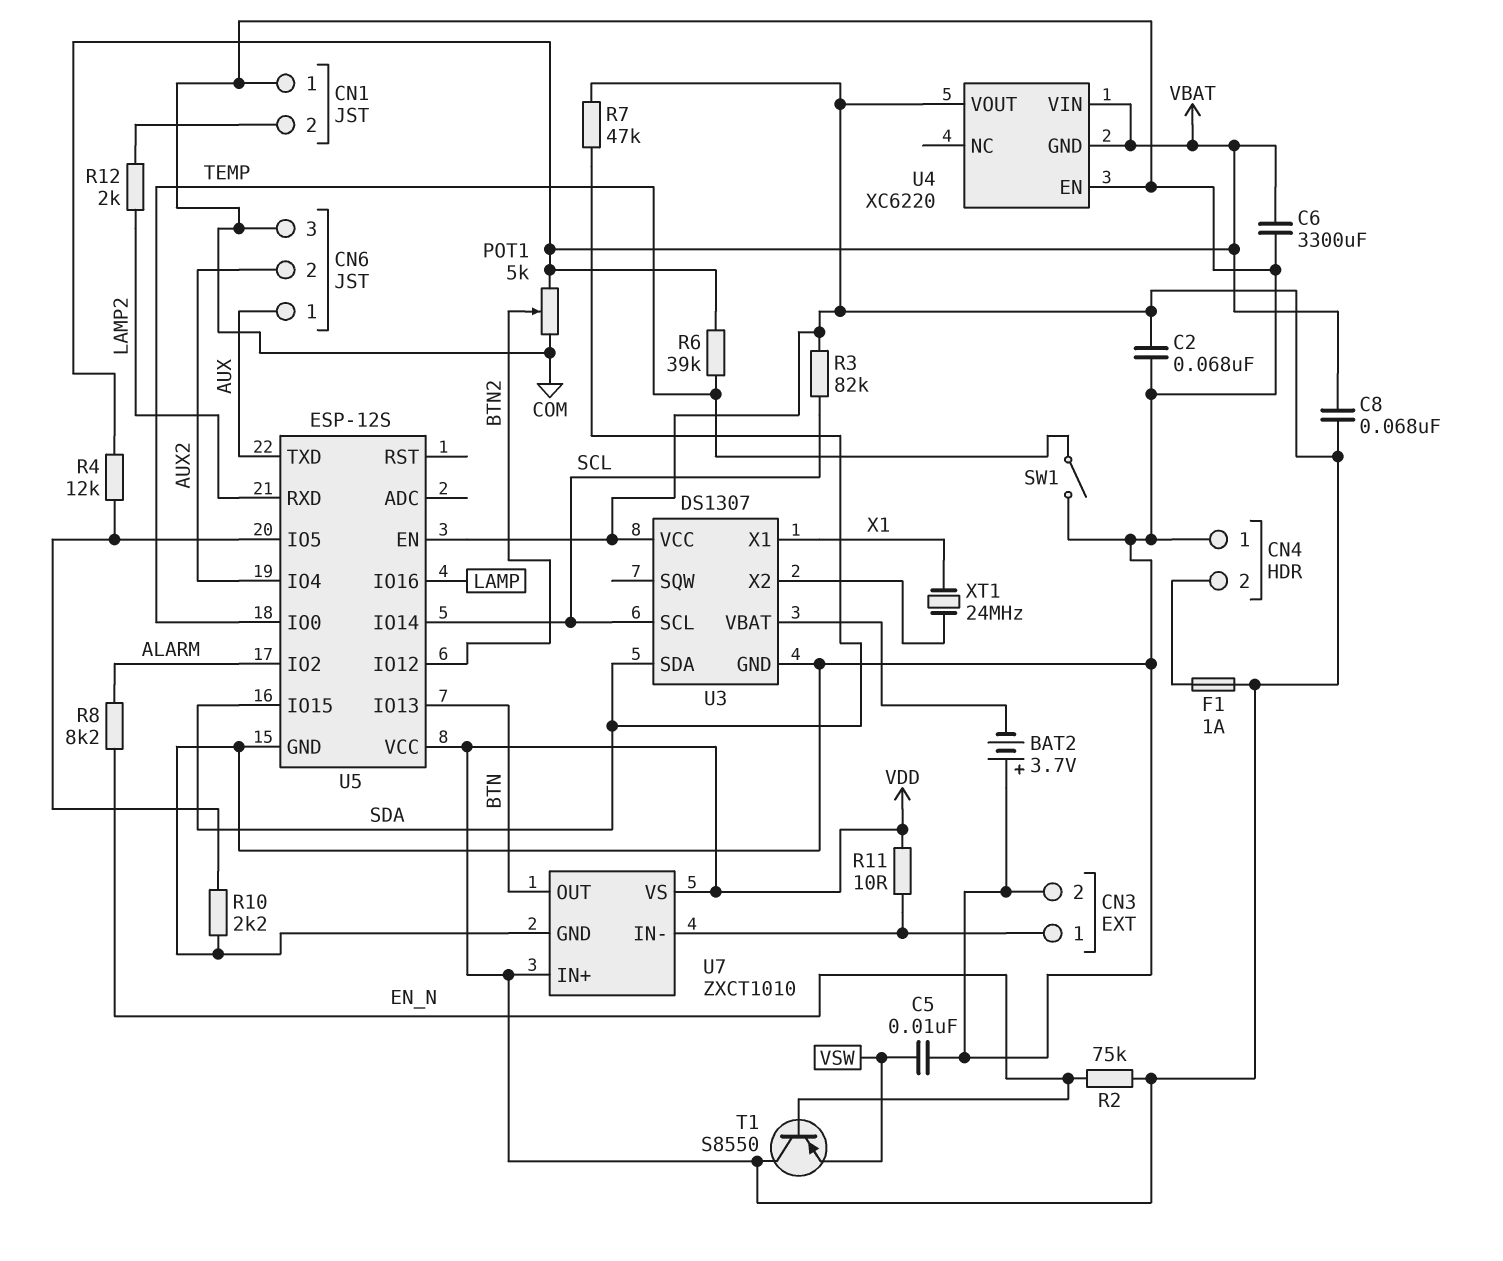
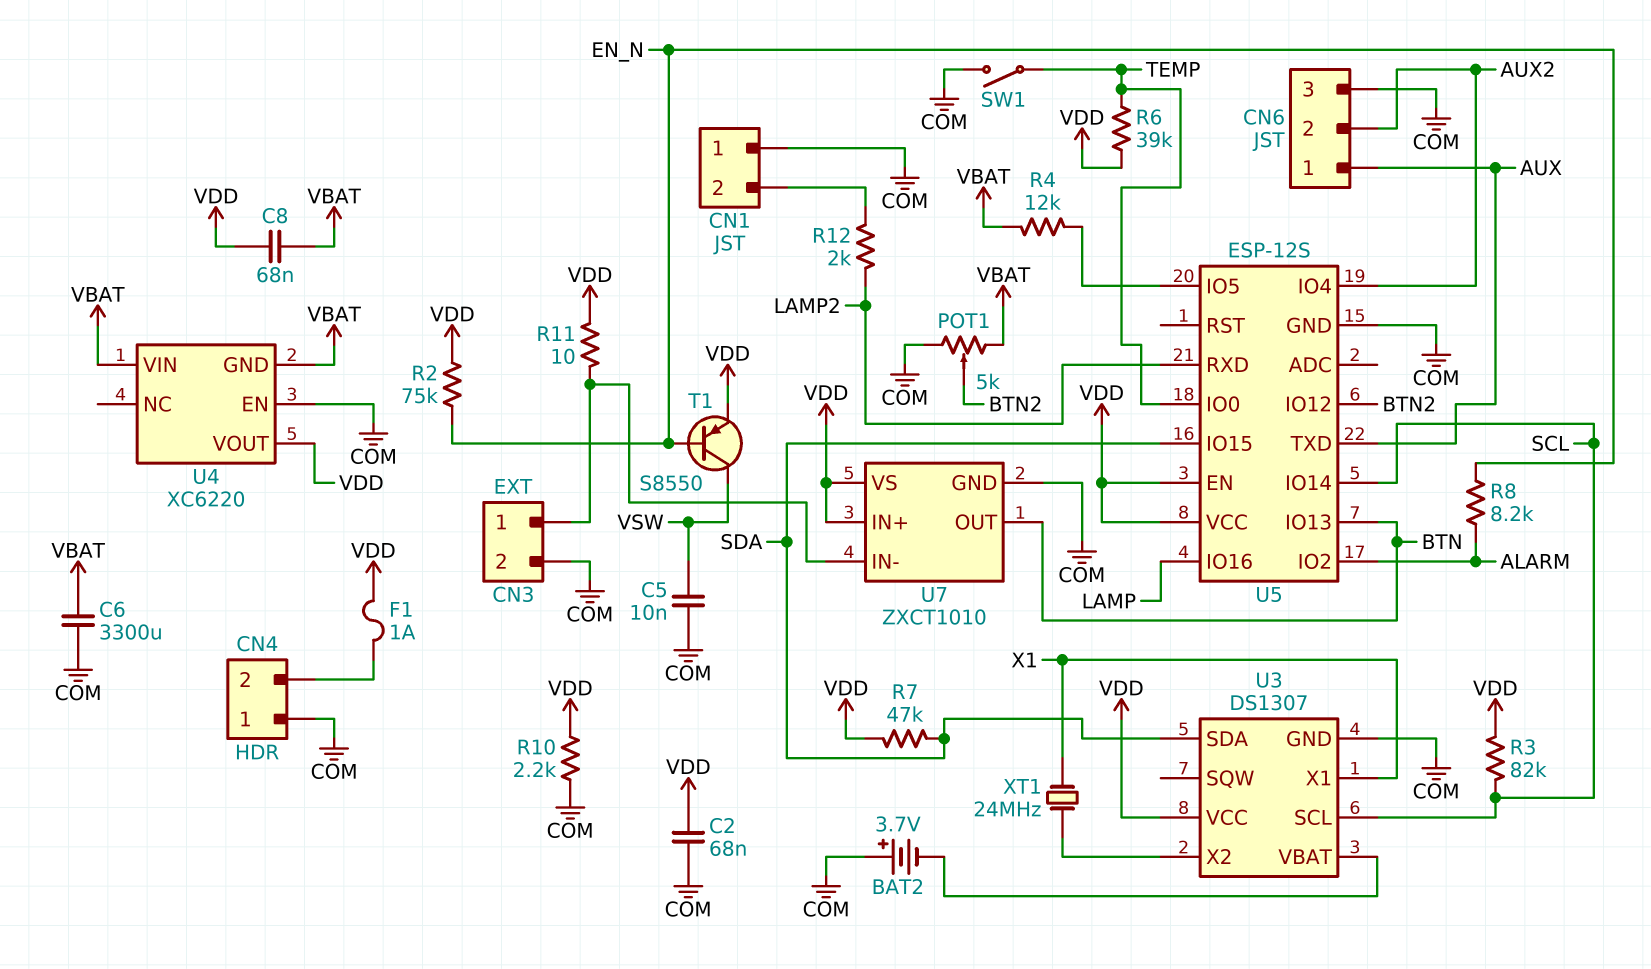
R6: 39k (TEMP, VBAT) -> 39k (TEMP, VDD)
R10: 2.2k (COM, U5/IO5) -> 2.2k (COM, VDD)
T1: PNP S8550 (B EN_N, C VDD, E VSW) -> PNP S8550 (B EN_N, C VSW, E VDD)

